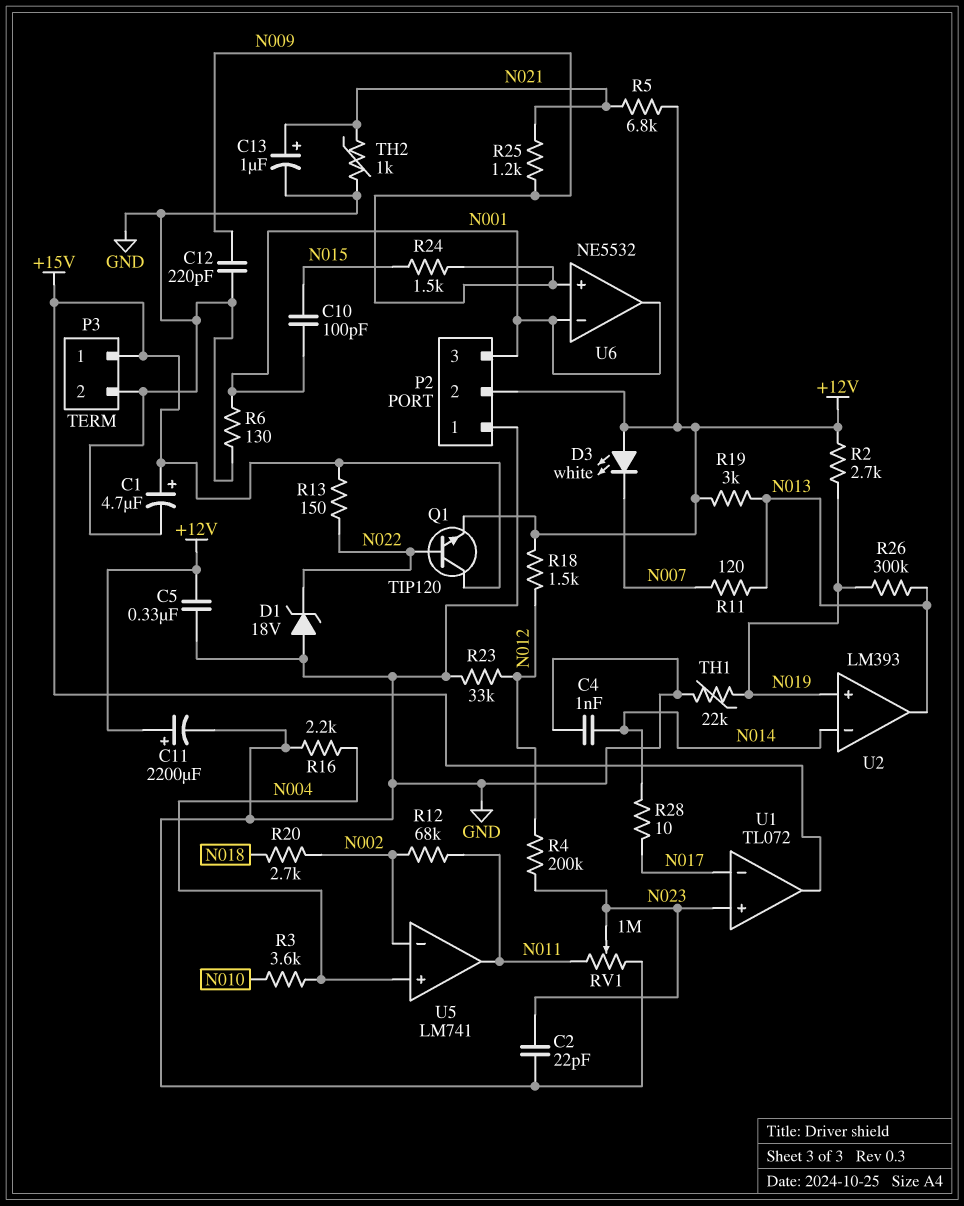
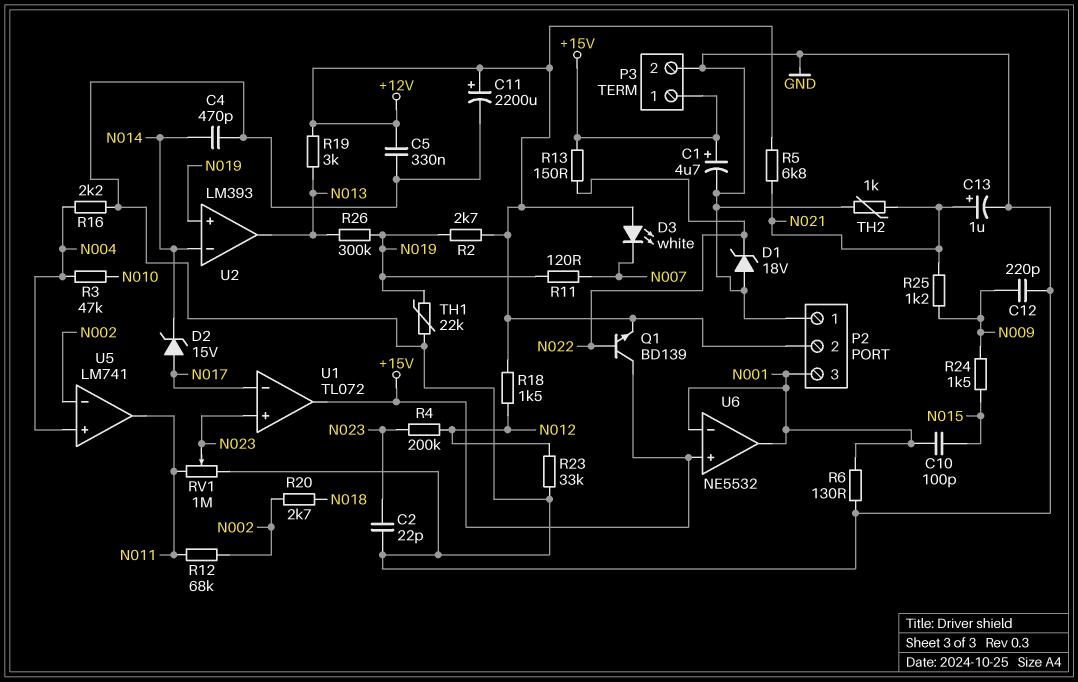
C4: 1nF (GND, N014) -> 470pF (GND, N014)
D2: none -> zener 15V (A N017, K N014)
Q1: NPN TIP120 (B N022, C +15V, E +12V) -> NPN BD139 (B N022, C +15V, E +12V)
R3: 3.6k (N004, N010) -> 47k (N004, N010)
R11: 120 (N007, N013) -> 120 (N007, N019)
R28: 10 (N014, N017) -> none
U6 pin in+: N009 -> +15V

